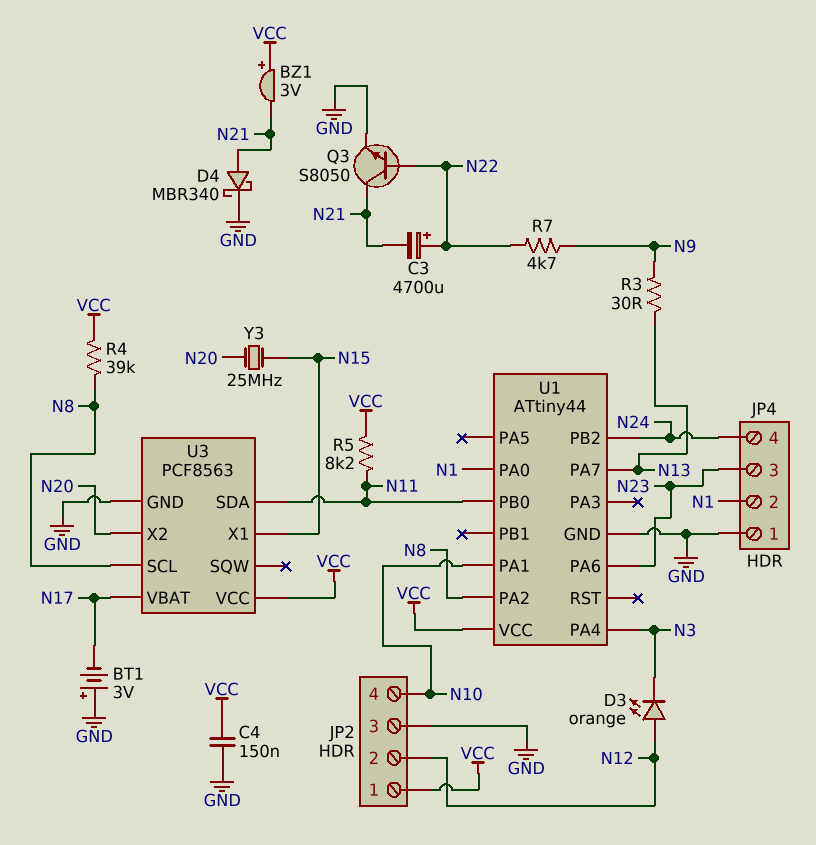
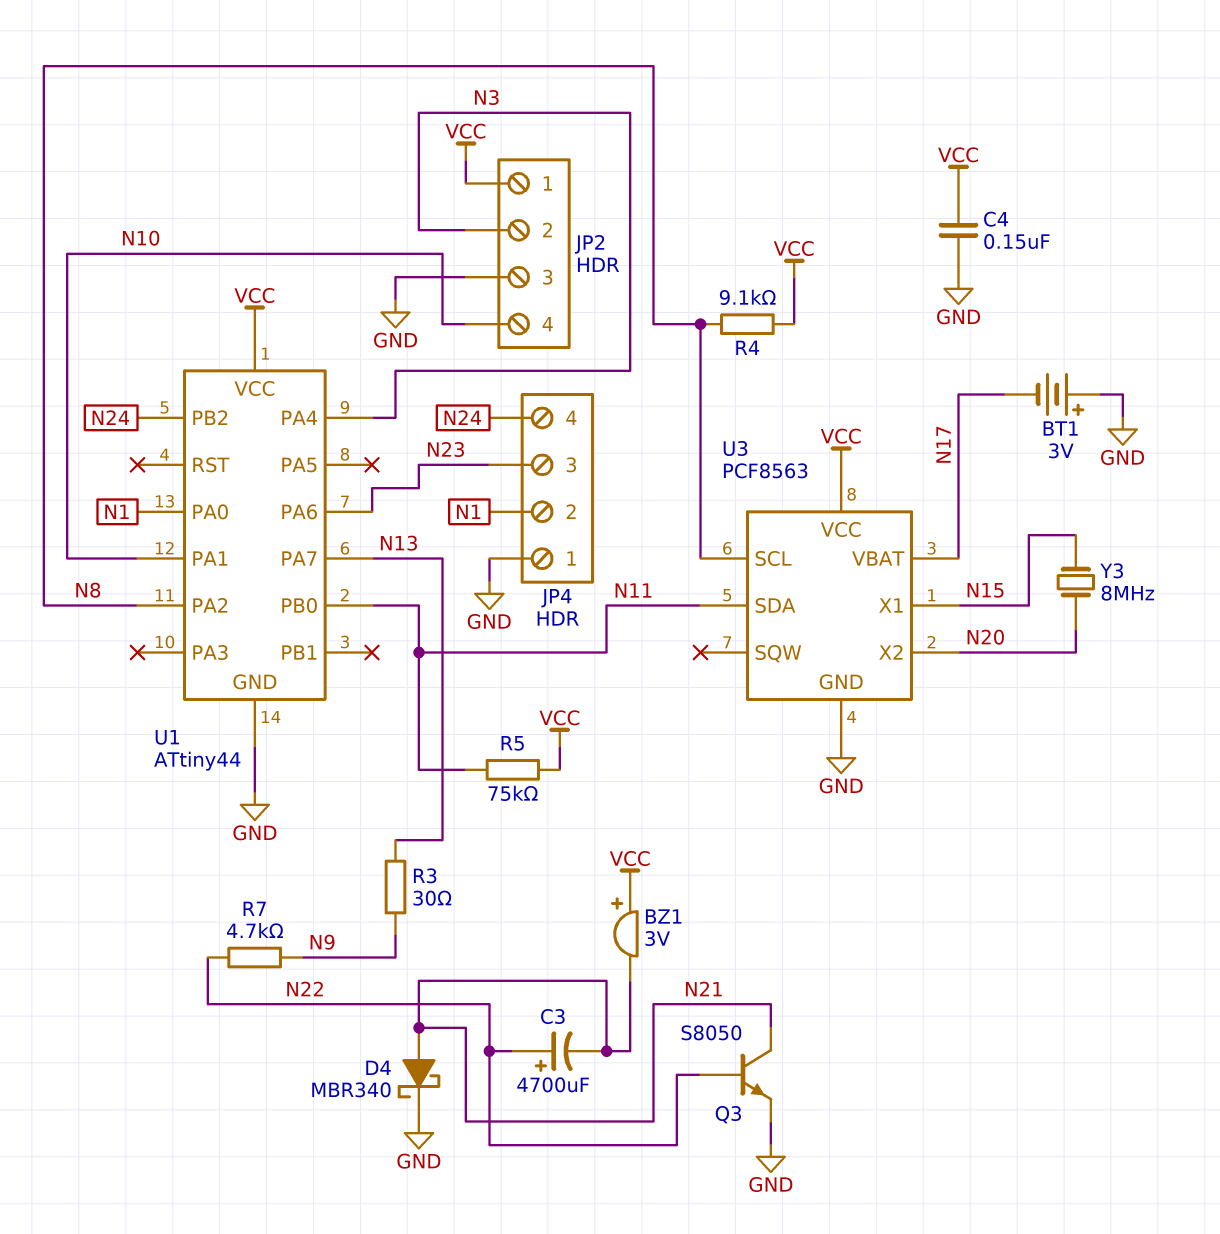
D3: LED orange (A N12, K N3) -> none
JP2 pin 2: N12 -> N3
R4: 39k (N8, VCC) -> 9.1k (N8, VCC)
R5: 8.2k (N11, VCC) -> 75k (N11, VCC)
Y3: 25MHz (N15, N20) -> 8MHz (N15, N20)

